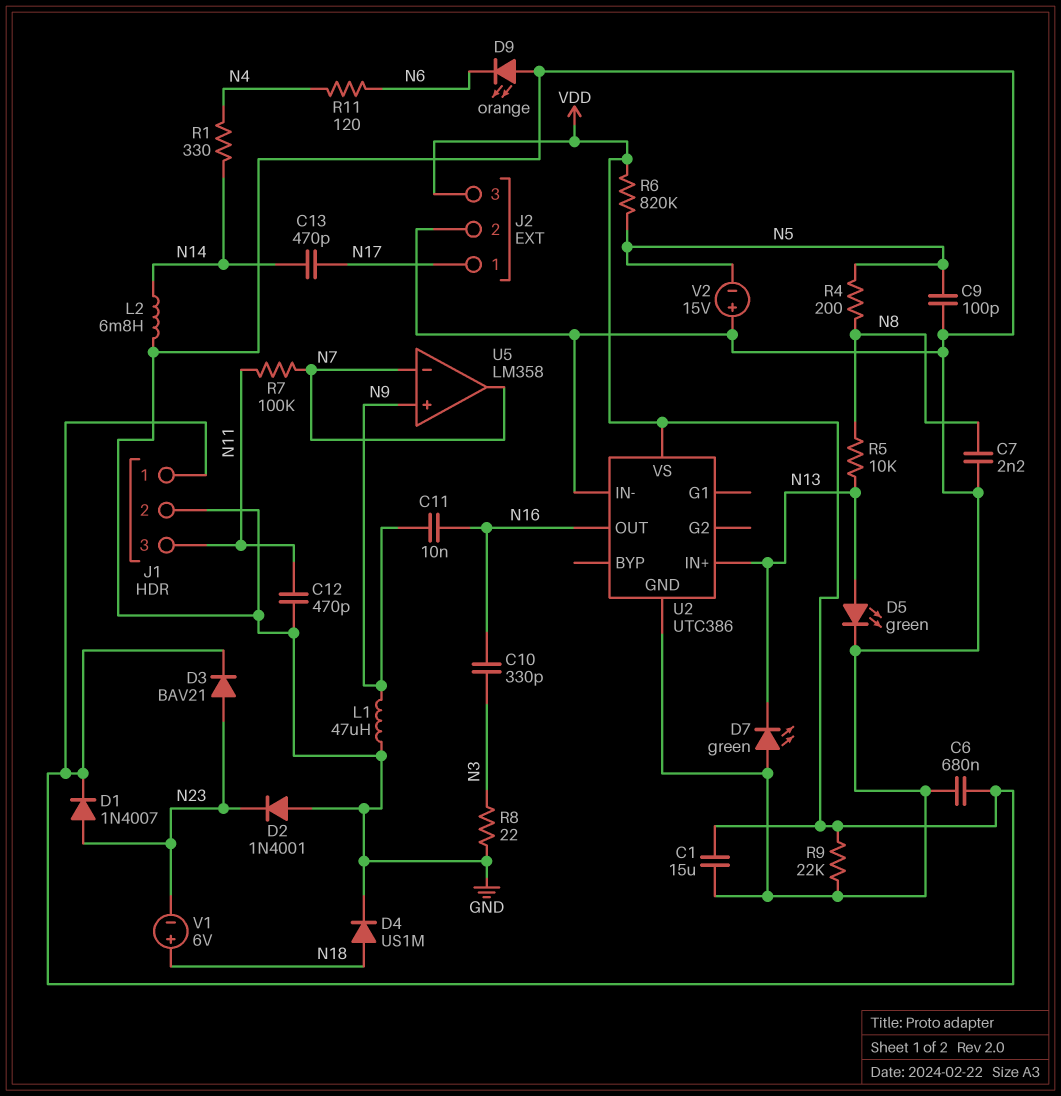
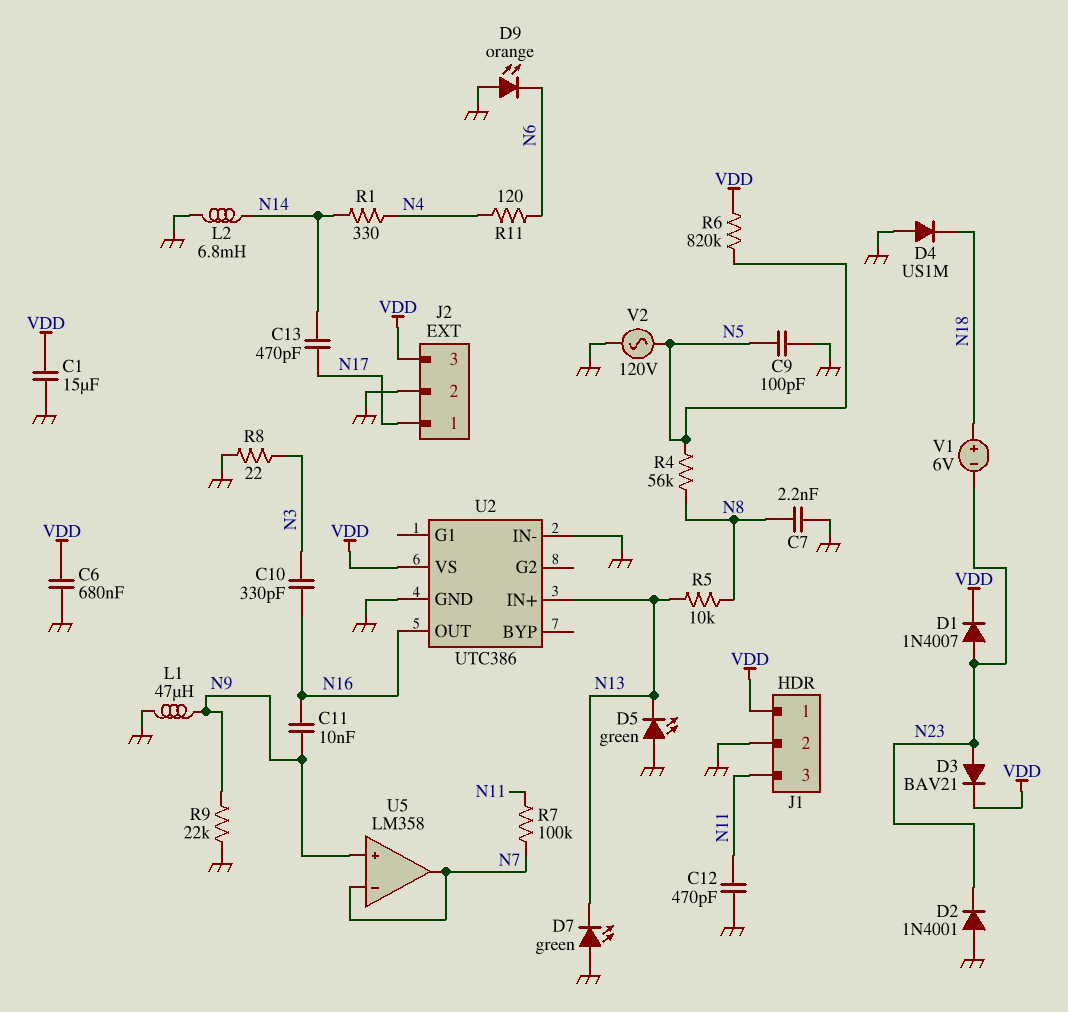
D4: diode US1M (A N18, K GND) -> diode US1M (A GND, K N18)
D5: LED green (A N13, K GND) -> LED green (A GND, K N13)
R4: 200 (N5, N8) -> 56k (N5, N8)
R9: 22k (GND, VDD) -> 22k (GND, N9)
V2: 15V (plus GND, minus N5) -> AC 120V (GND, N5)

